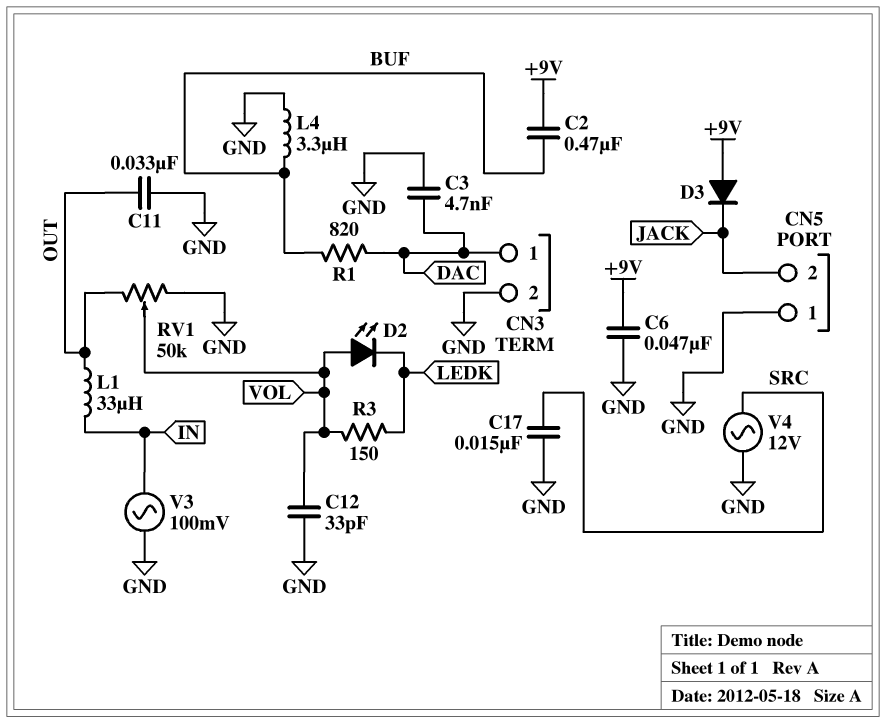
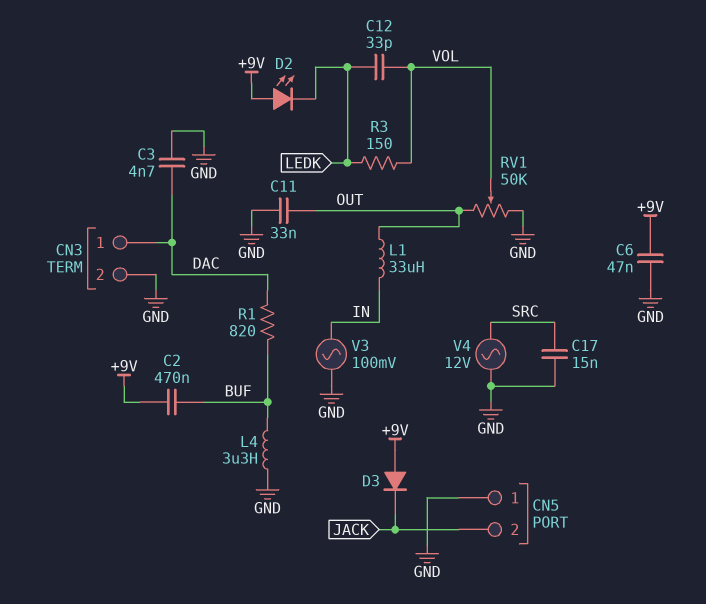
C12: 33pF (GND, VOL) -> 33pF (LEDK, VOL)
D2: LED (A VOL, K LEDK) -> LED (A +9V, K LEDK)

